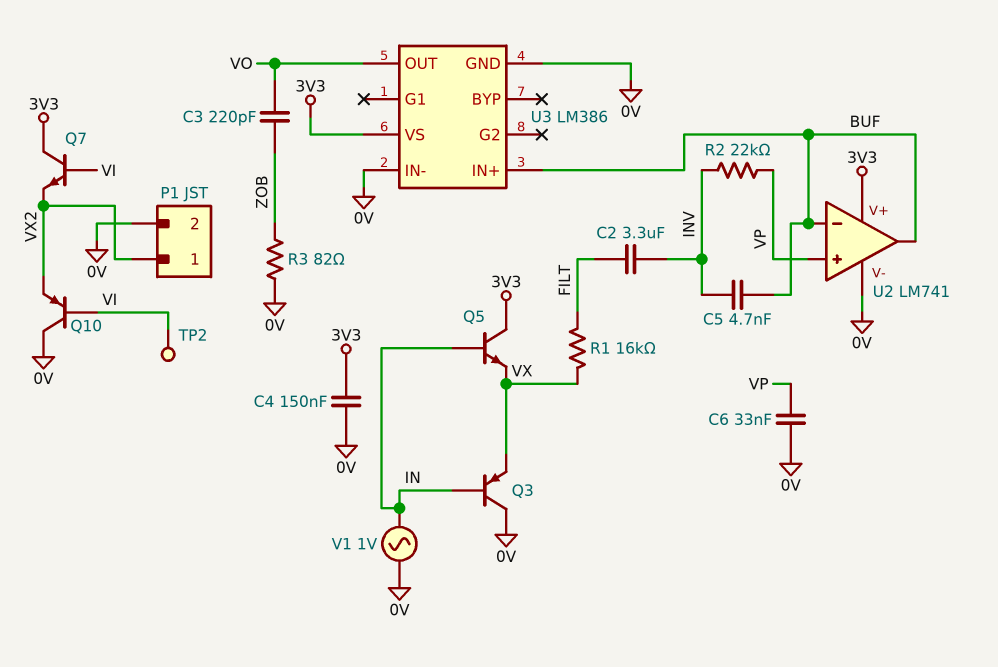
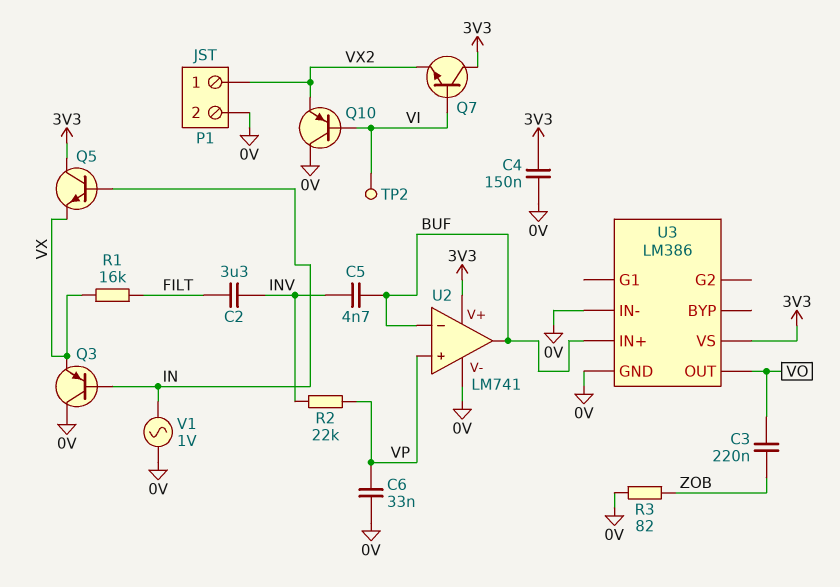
C3: 220pF (VO, ZOB) -> 220nF (VO, ZOB)

